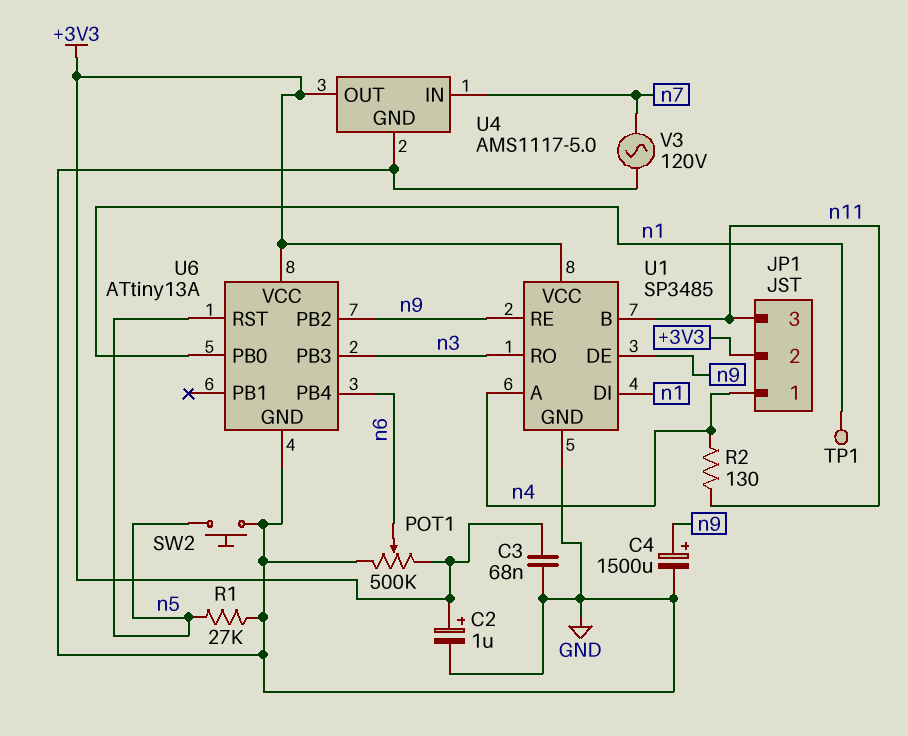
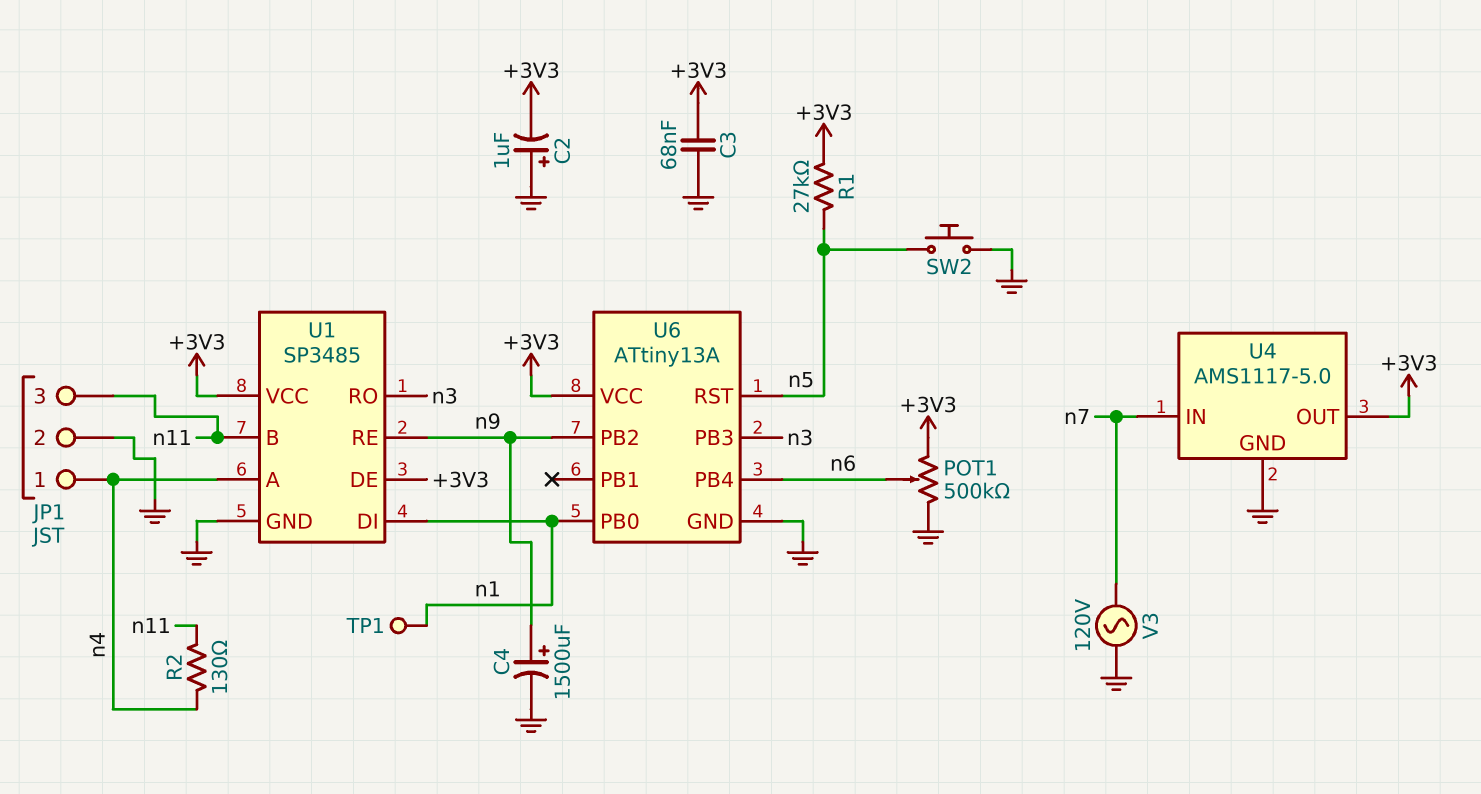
C2: 1uF (plus +3V3, minus GND) -> 1uF (plus GND, minus +3V3)
JP1 pin 2: +3V3 -> GND
R1: 27k (GND, n5) -> 27k (+3V3, n5)
U1 pin DE: n9 -> +3V3

